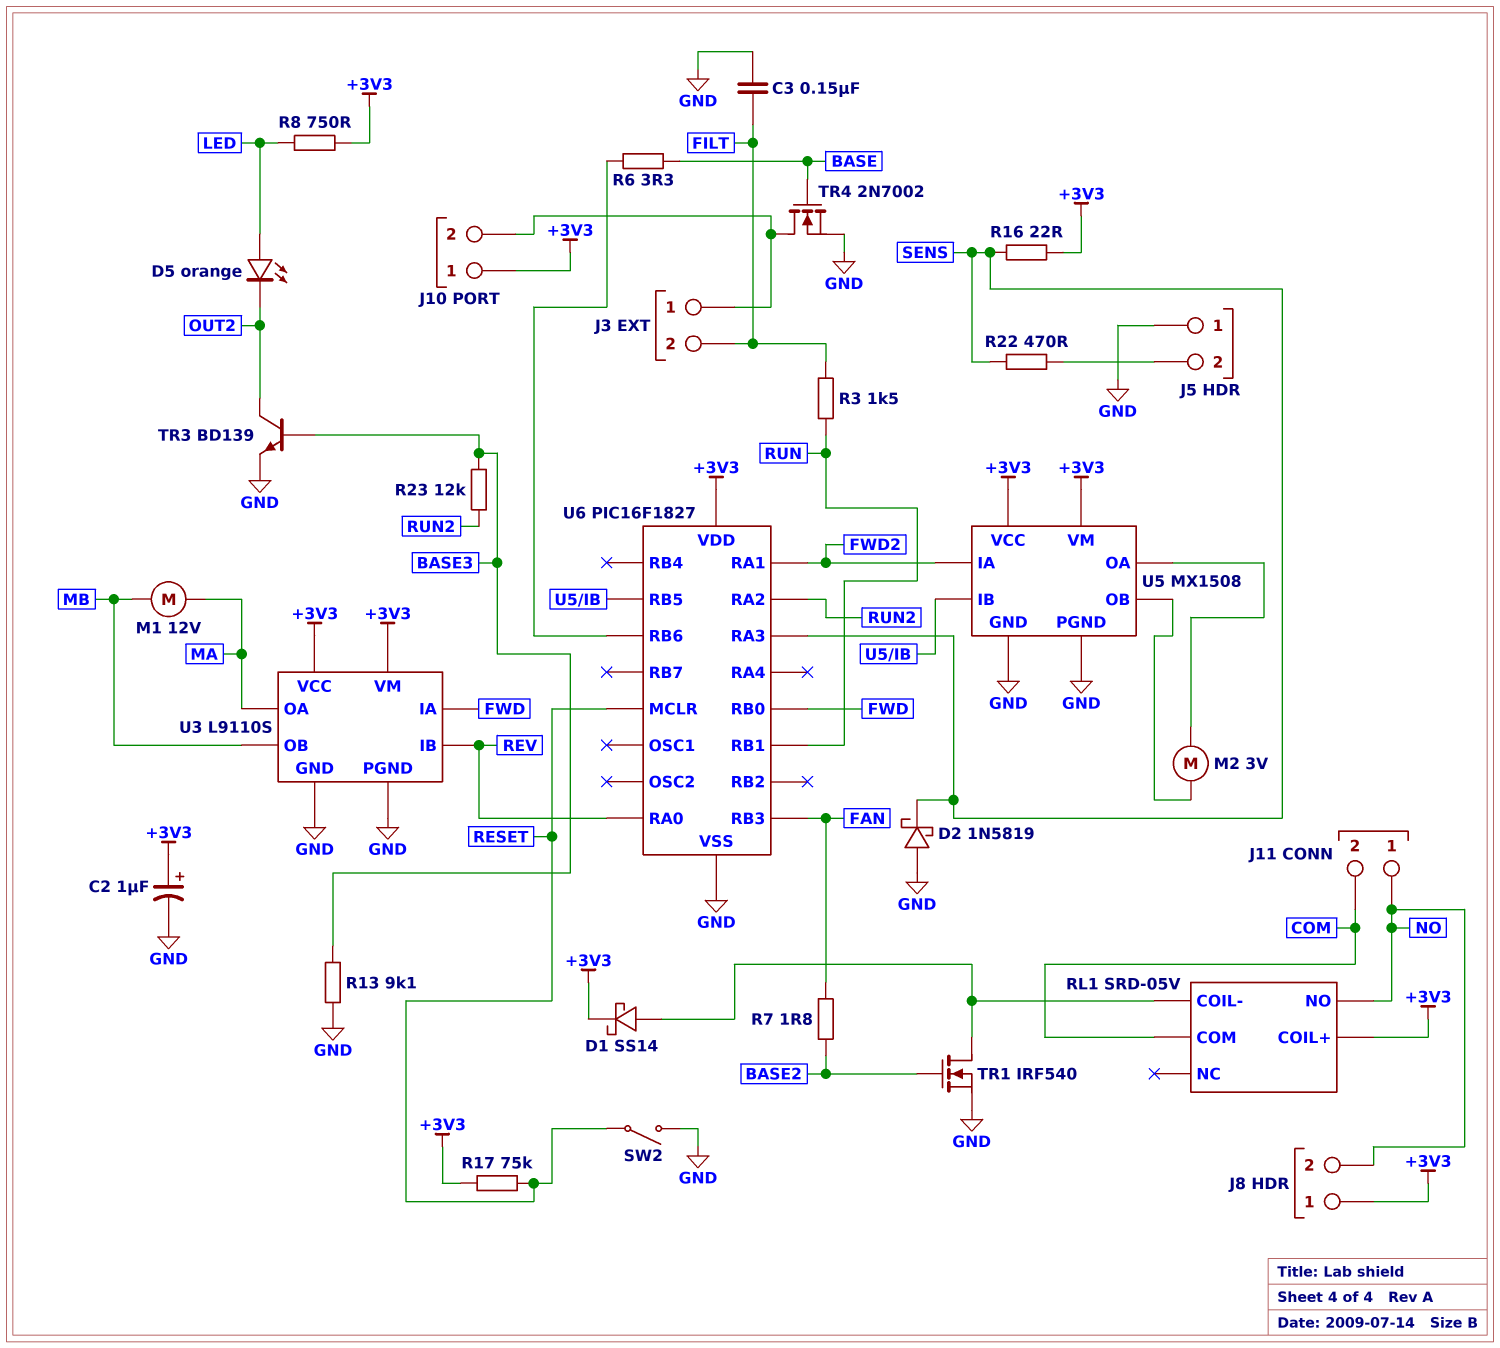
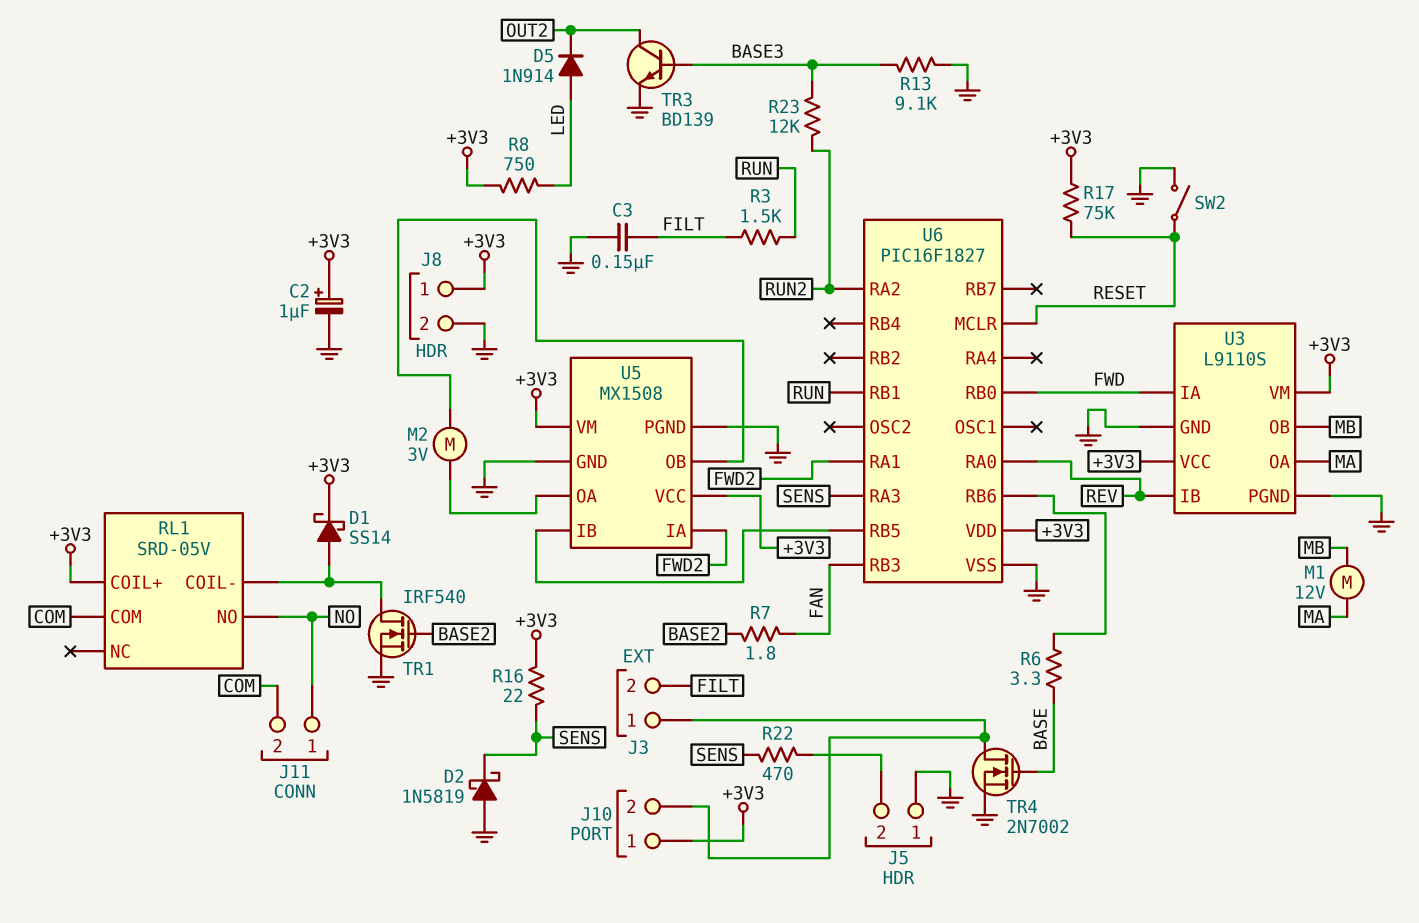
D5: LED orange (A LED, K OUT2) -> diode 1N914 (A LED, K OUT2)
J8 pin 2: NO -> GND

